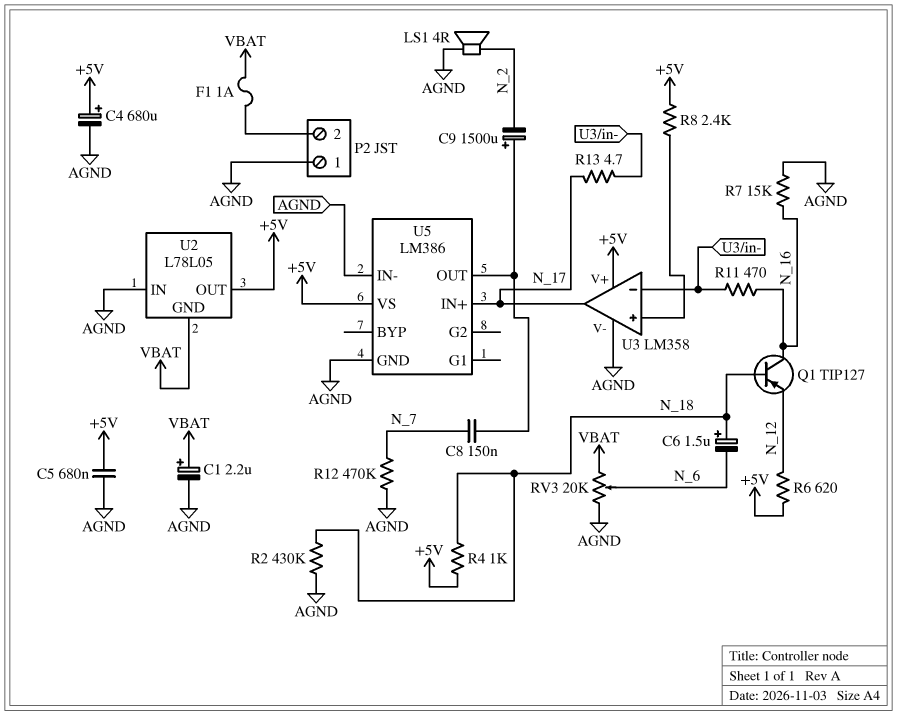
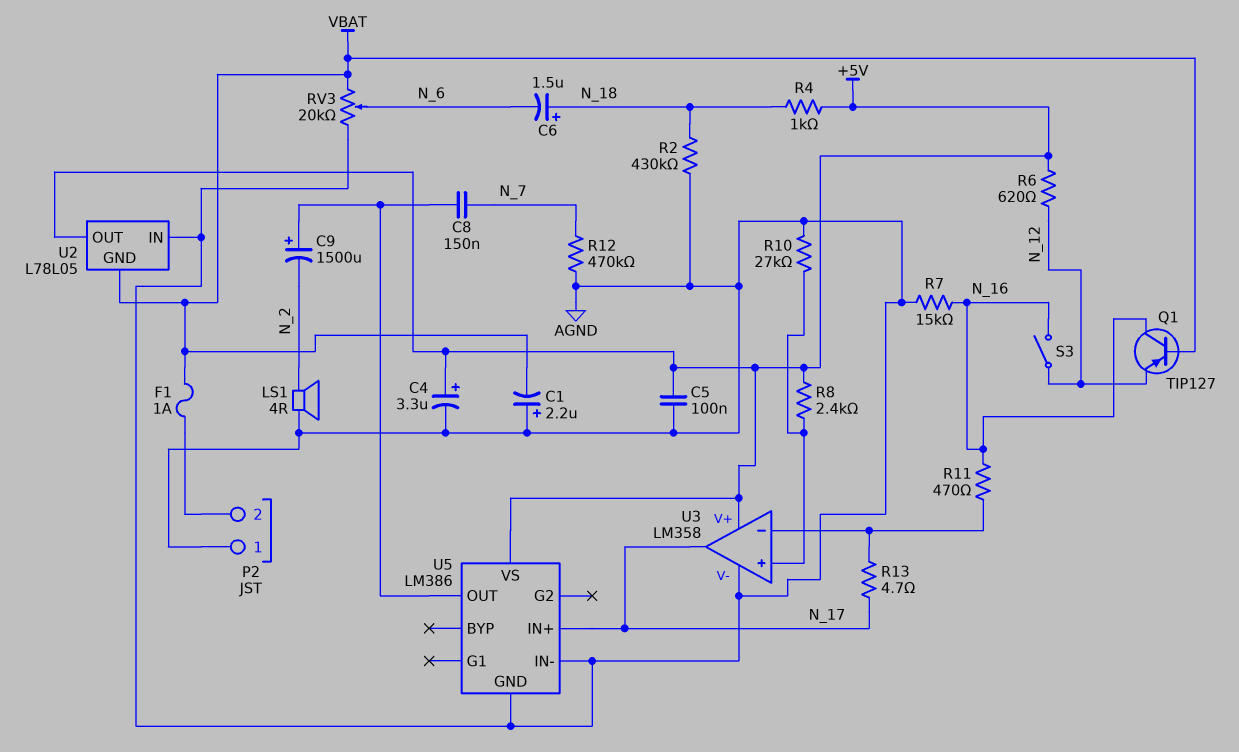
C1: 2.2uF (plus VBAT, minus AGND) -> 2.2uF (plus AGND, minus VBAT)
C4: 680uF (plus +5V, minus AGND) -> 3.3uF (plus +5V, minus AGND)
C5: 680nF (+5V, AGND) -> 100nF (+5V, AGND)
Q1: PNP TIP127 (B N_18, C N_16, E N_12) -> PNP TIP127 (B VBAT, C N_16, E N_12)
R10: none -> 27k (AGND, U3/in+)
S3: none -> switch (N_12, N_16)

